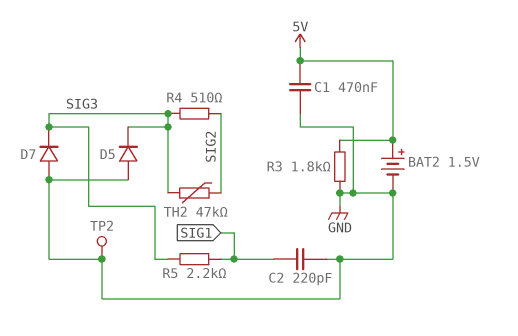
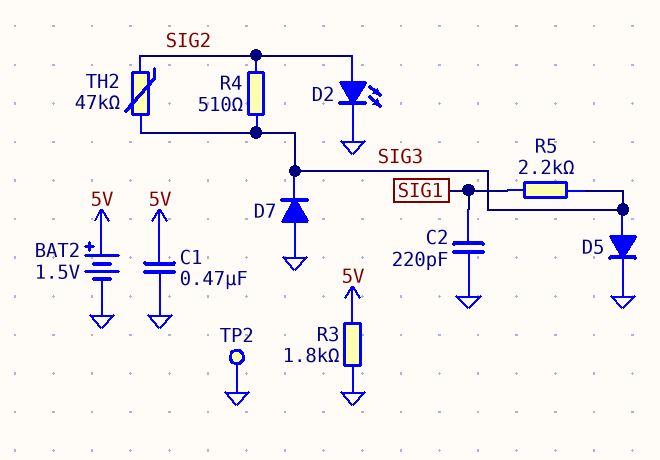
D2: none -> LED (A SIG2, K GND)
D5: diode (A GND, K SIG3) -> diode (A SIG3, K GND)

